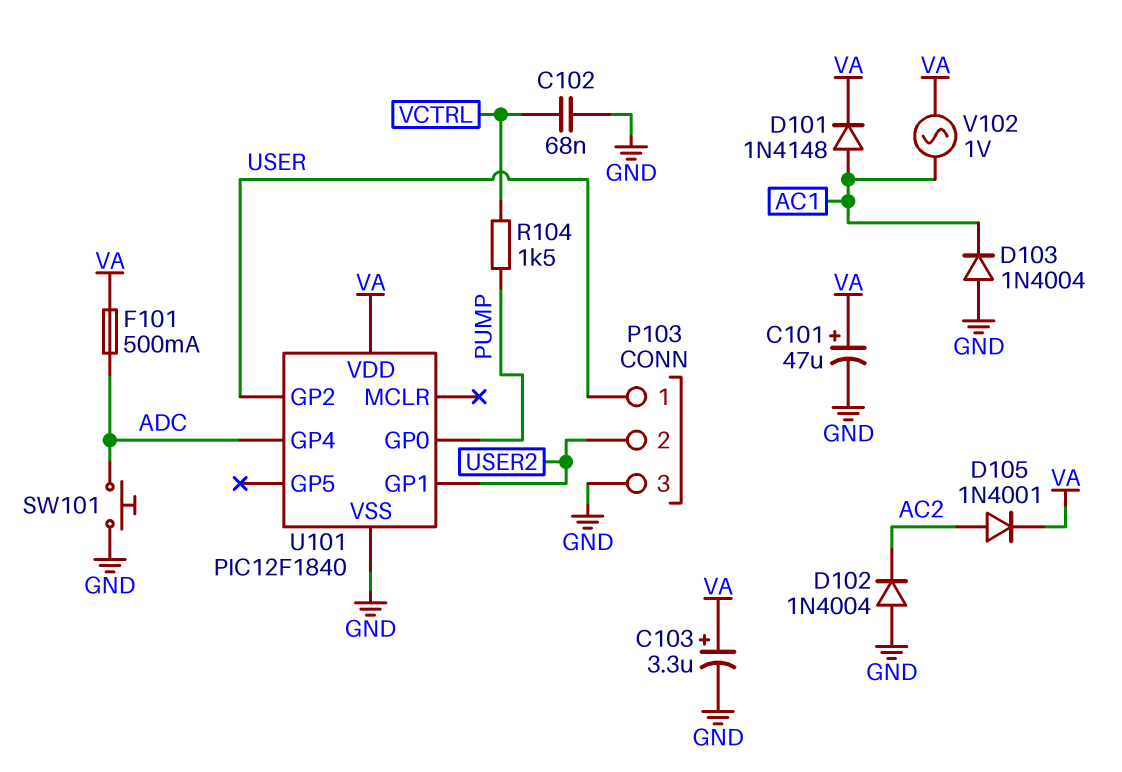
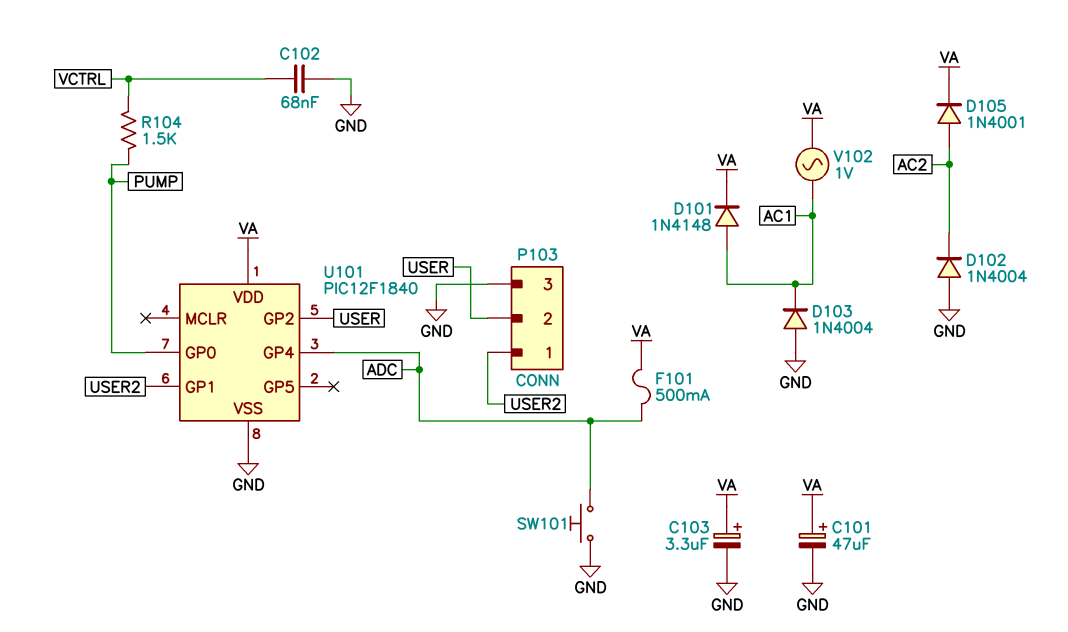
P103 pin 1: USER -> USER2
P103 pin 2: USER2 -> USER

